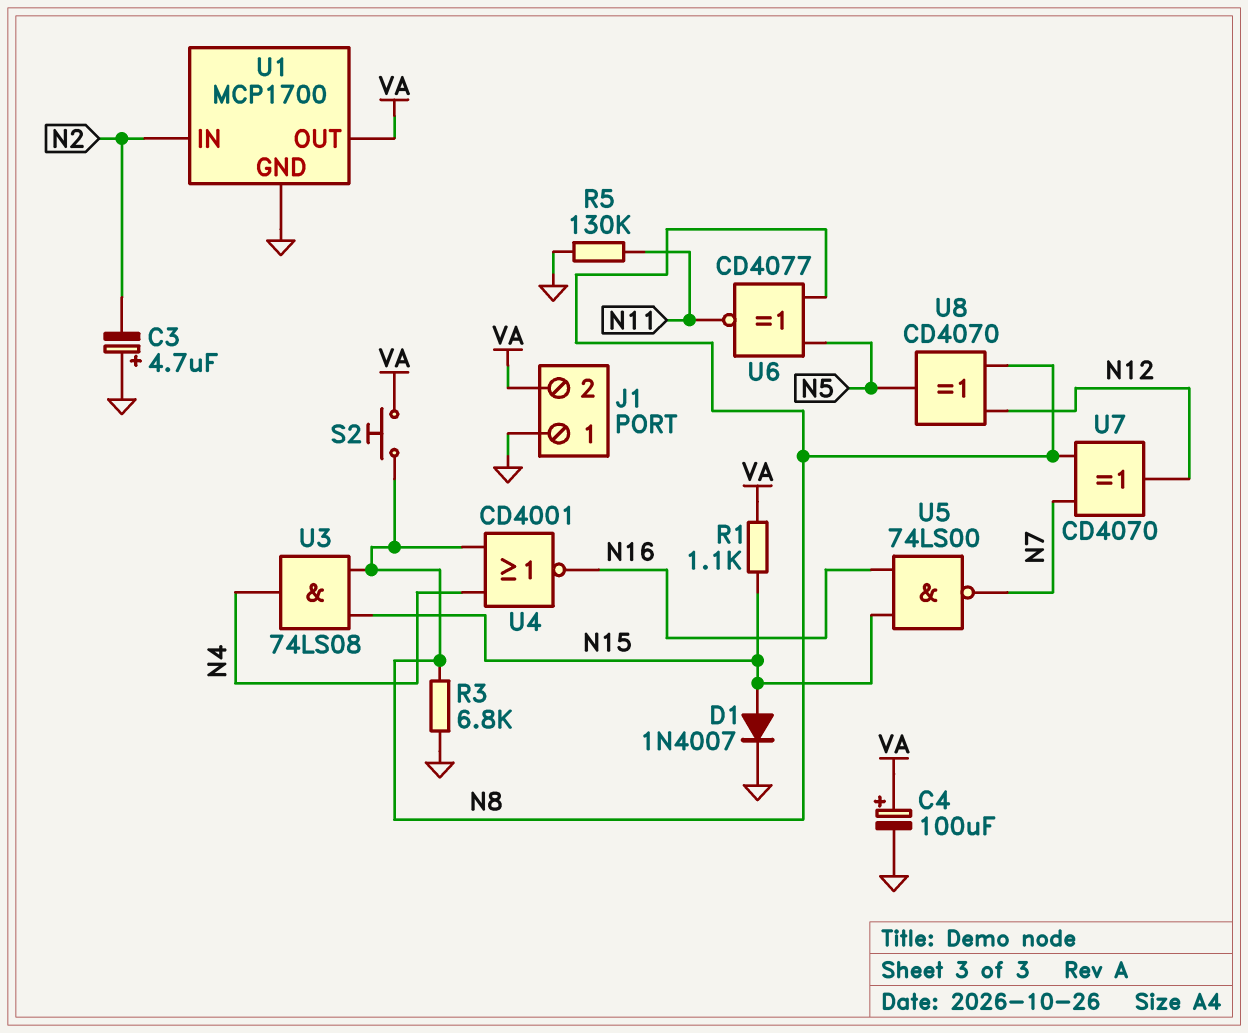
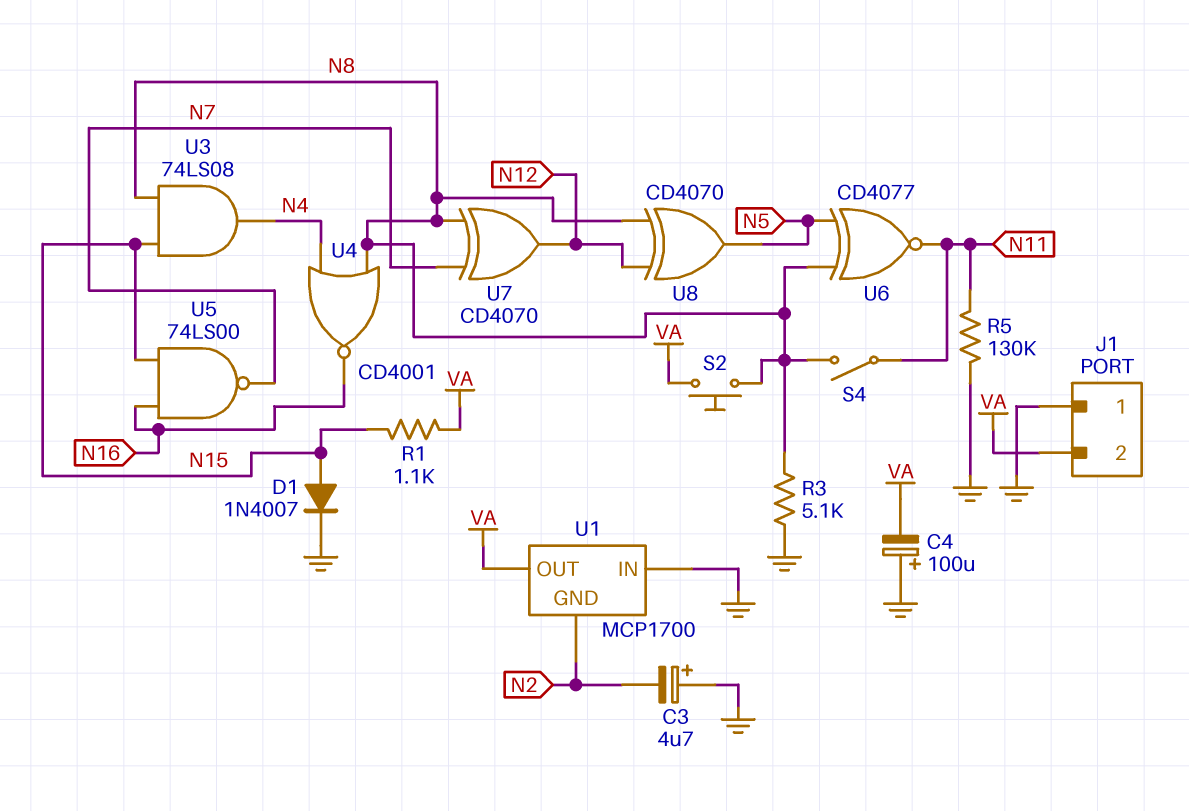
C4: 100uF (plus VA, minus GND) -> 100uF (plus GND, minus VA)
R3: 6.8k (GND, N8) -> 5.1k (GND, N8)
S4: none -> switch (N8, N11)
U1 pin GND: GND -> N2
U1 pin IN: N2 -> GND

